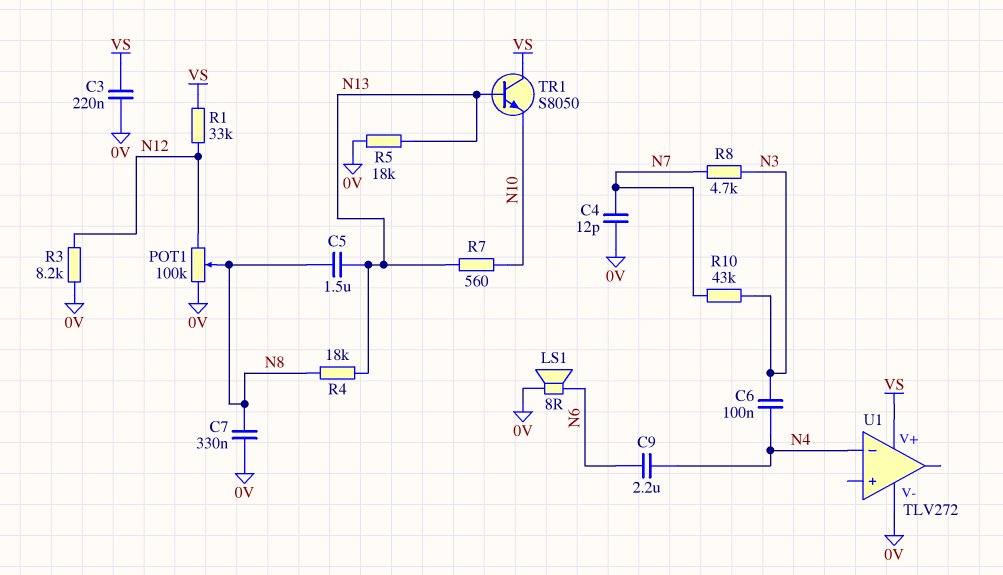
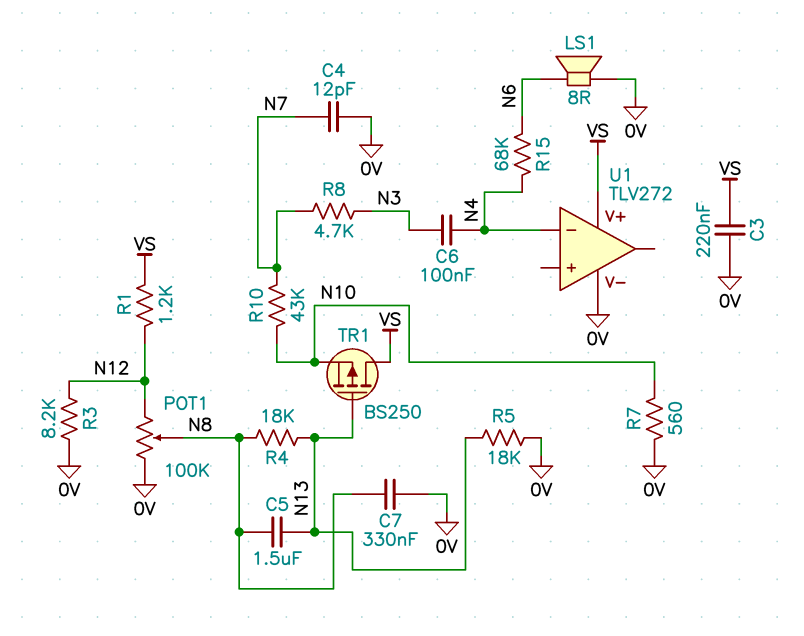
C9: 2.2uF (N4, N6) -> none
R1: 33k (N12, VS) -> 1.2k (N12, VS)
R7: 560 (N10, N13) -> 560 (0V, N10)
R10: 43k (N3, N7) -> 43k (N7, N10)
R15: none -> 68k (N4, N6)
TR1: NPN S8050 (B N13, C VS, E N10) -> PMOS BS250 (G N13, D VS, S N10)

